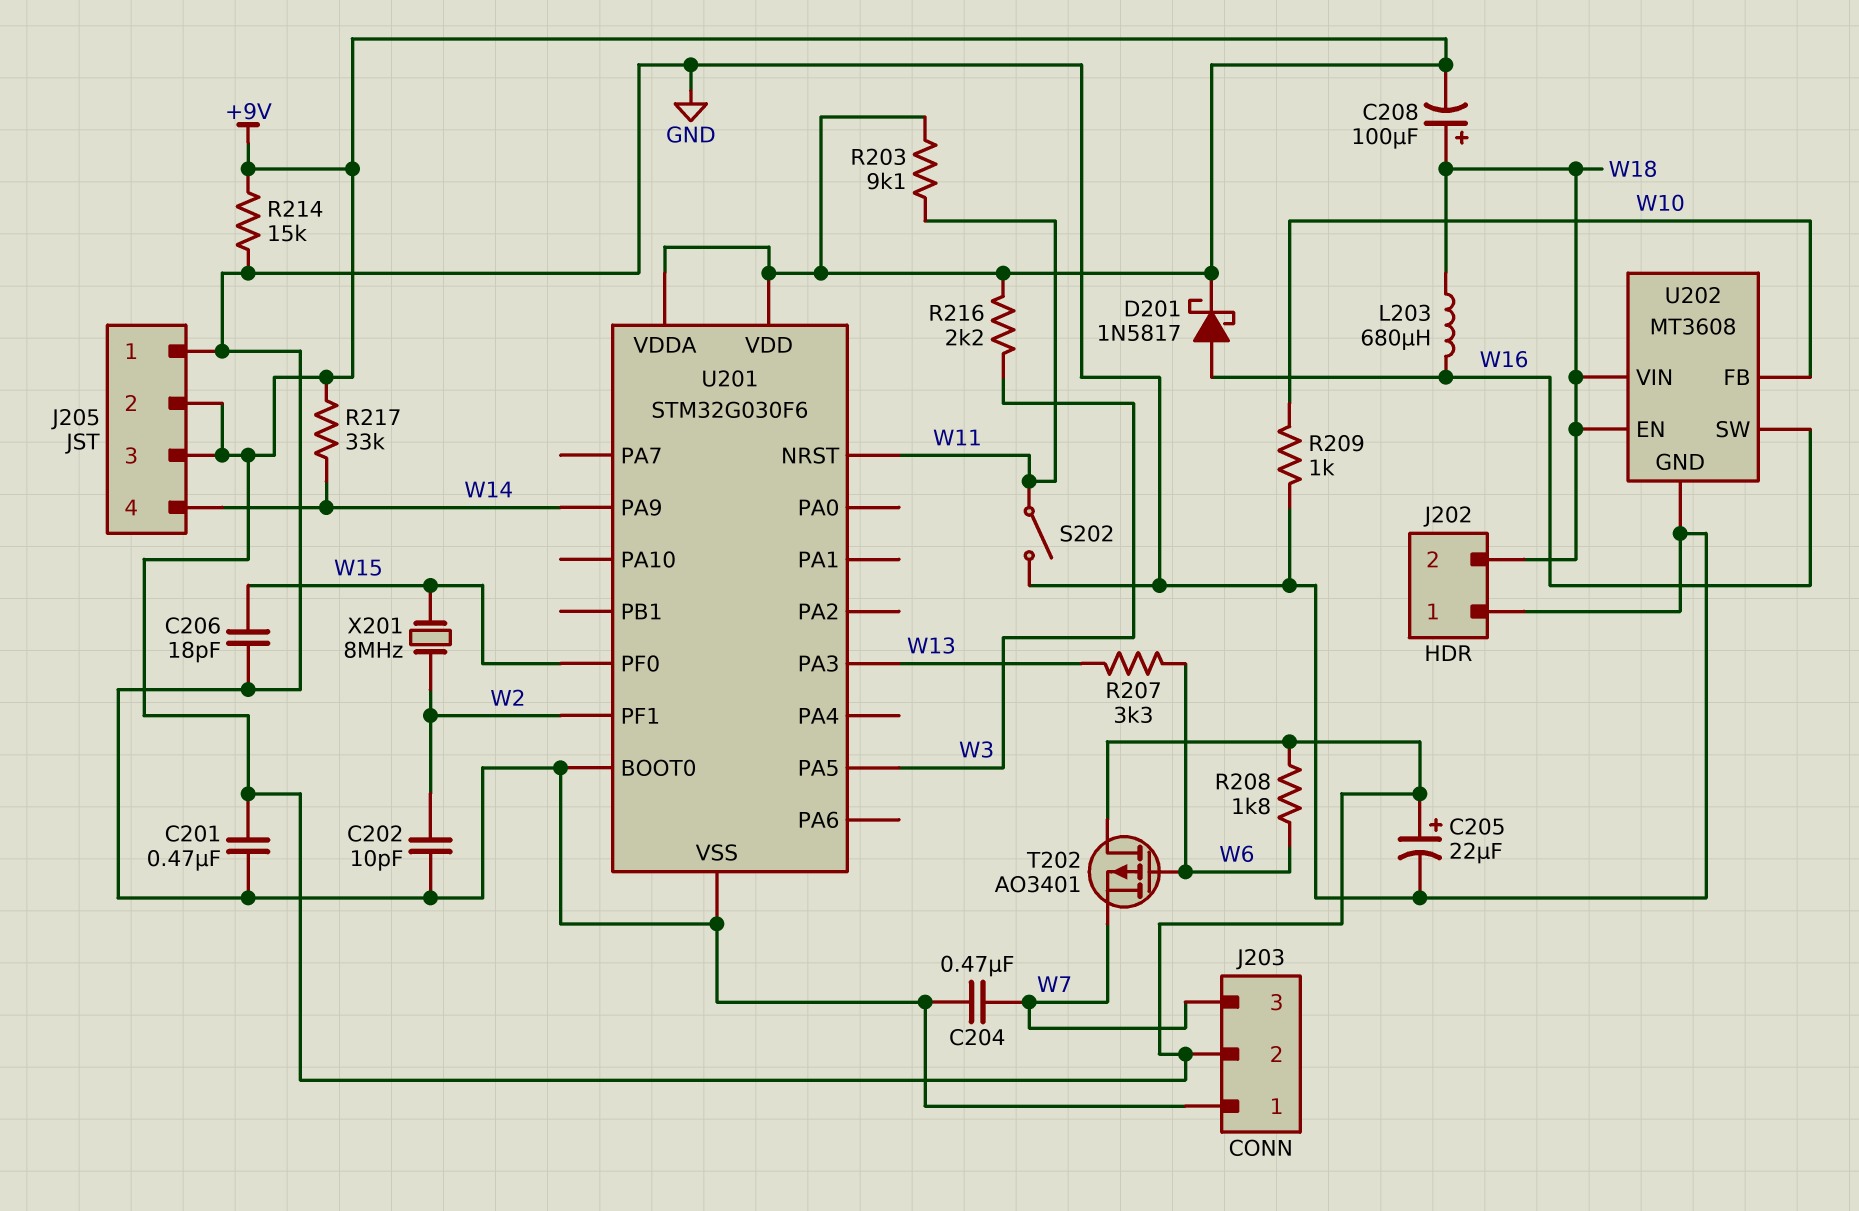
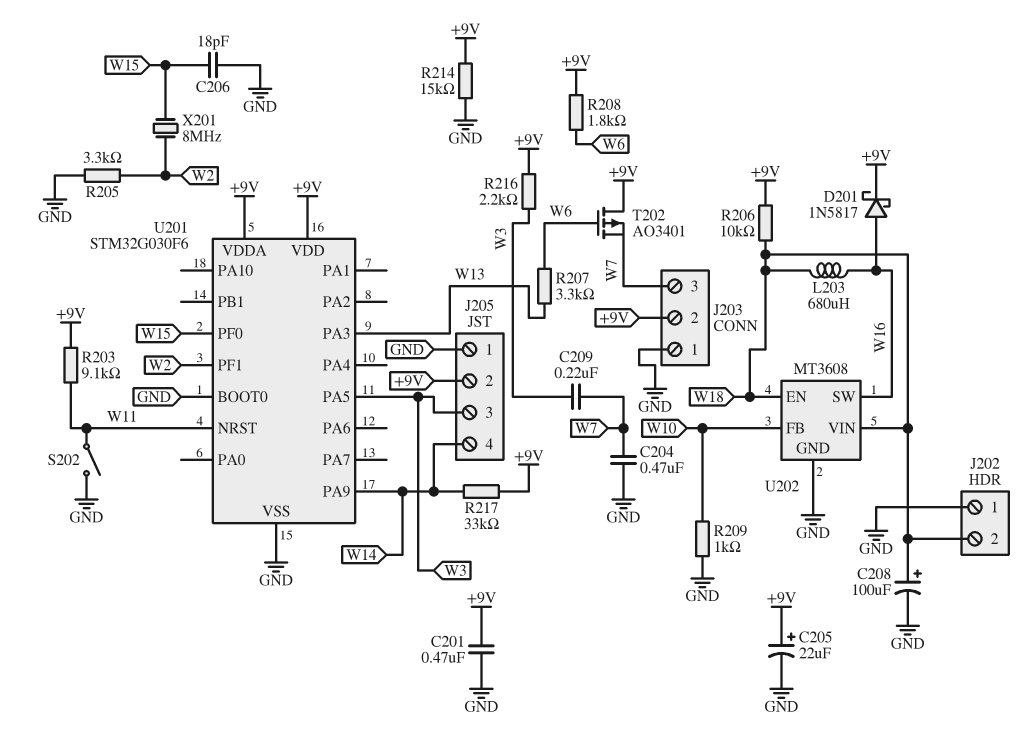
C202: 10pF (GND, W2) -> none
C208: 100uF (plus W18, minus +9V) -> 100uF (plus W18, minus GND)
C209: none -> 220nF (W3, W7)
J205 pin 3: +9V -> W3
R205: none -> 3.3k (GND, W2)
R206: none -> 10k (+9V, W18)

